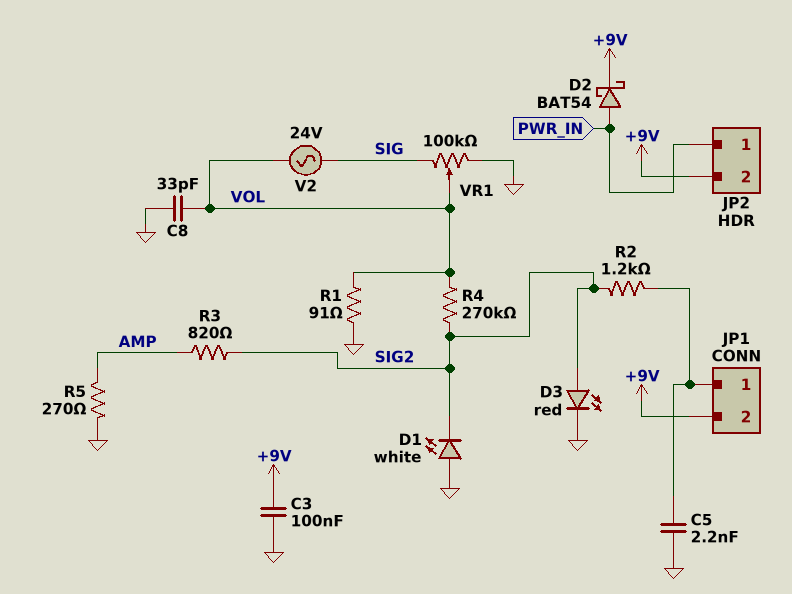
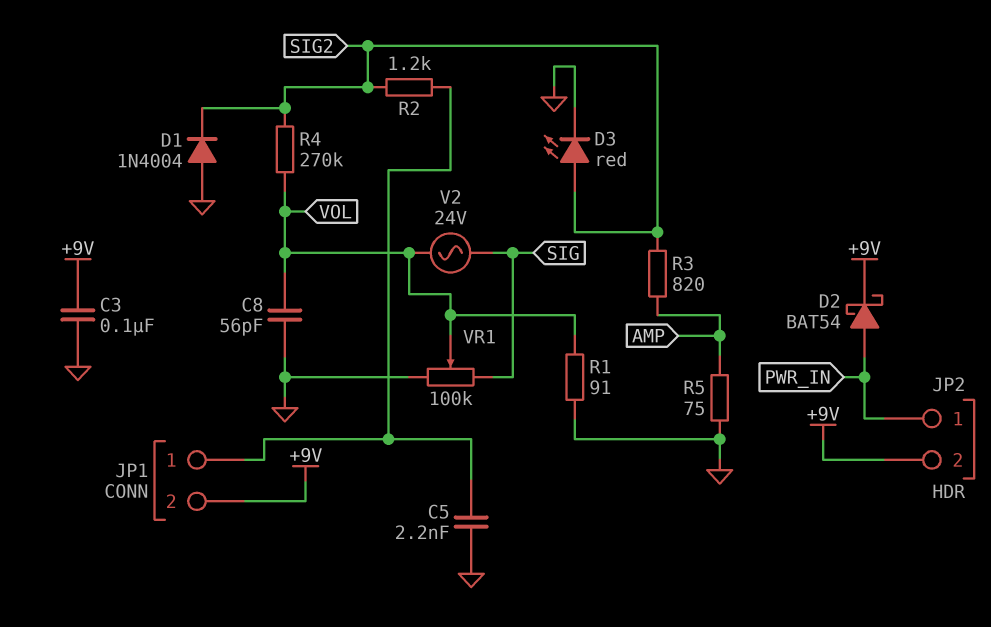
C8: 33pF (GND, VOL) -> 56pF (GND, VOL)
D1: LED white (A GND, K SIG2) -> diode 1N4004 (A GND, K SIG2)
R5: 270 (AMP, GND) -> 75 (AMP, GND)

